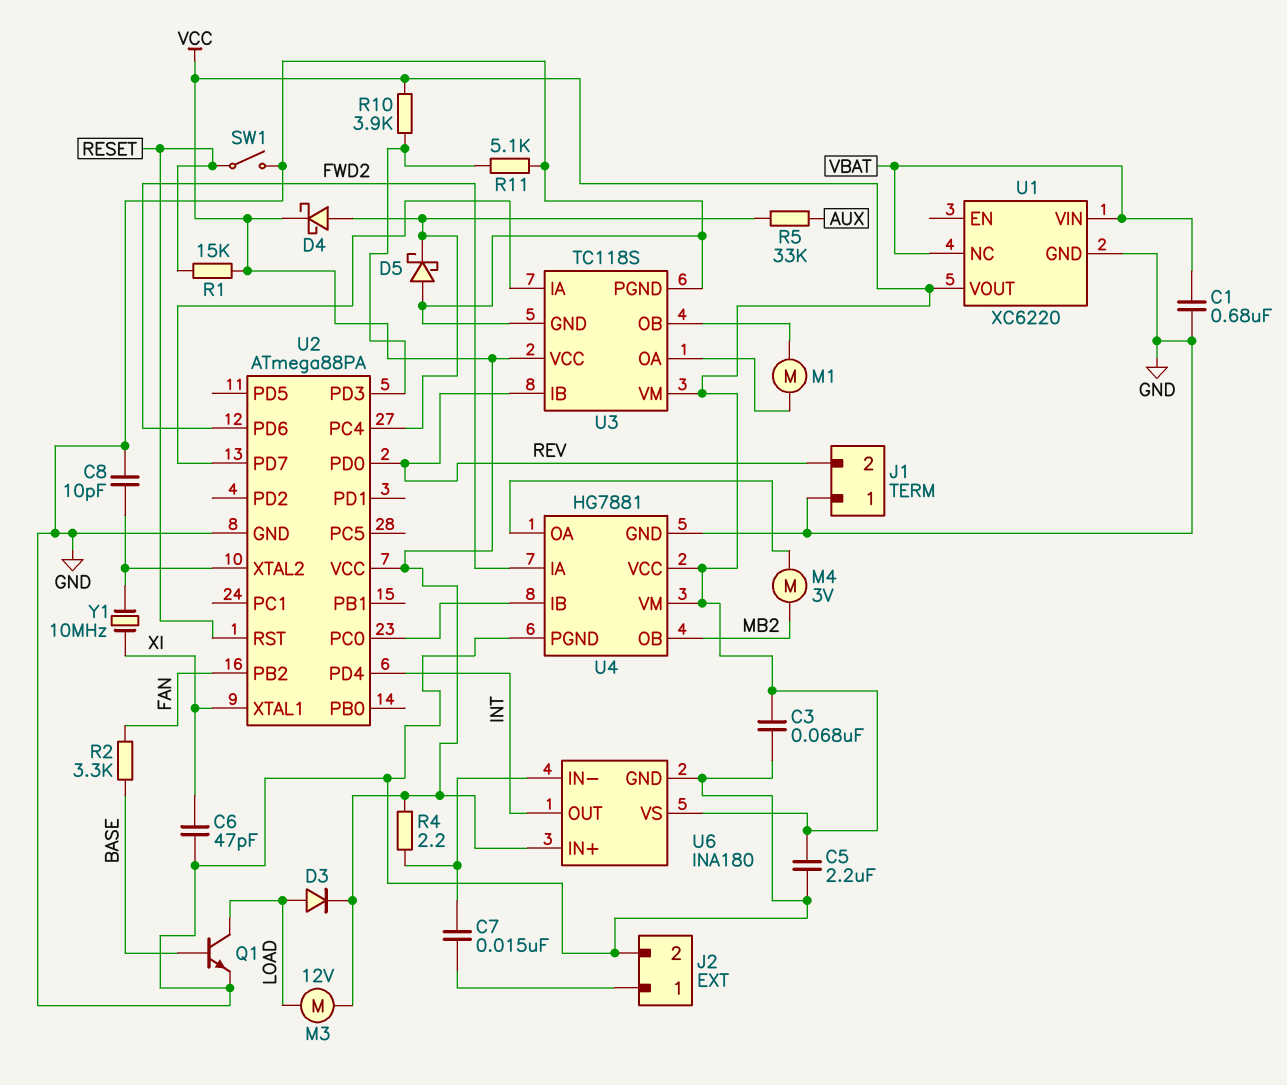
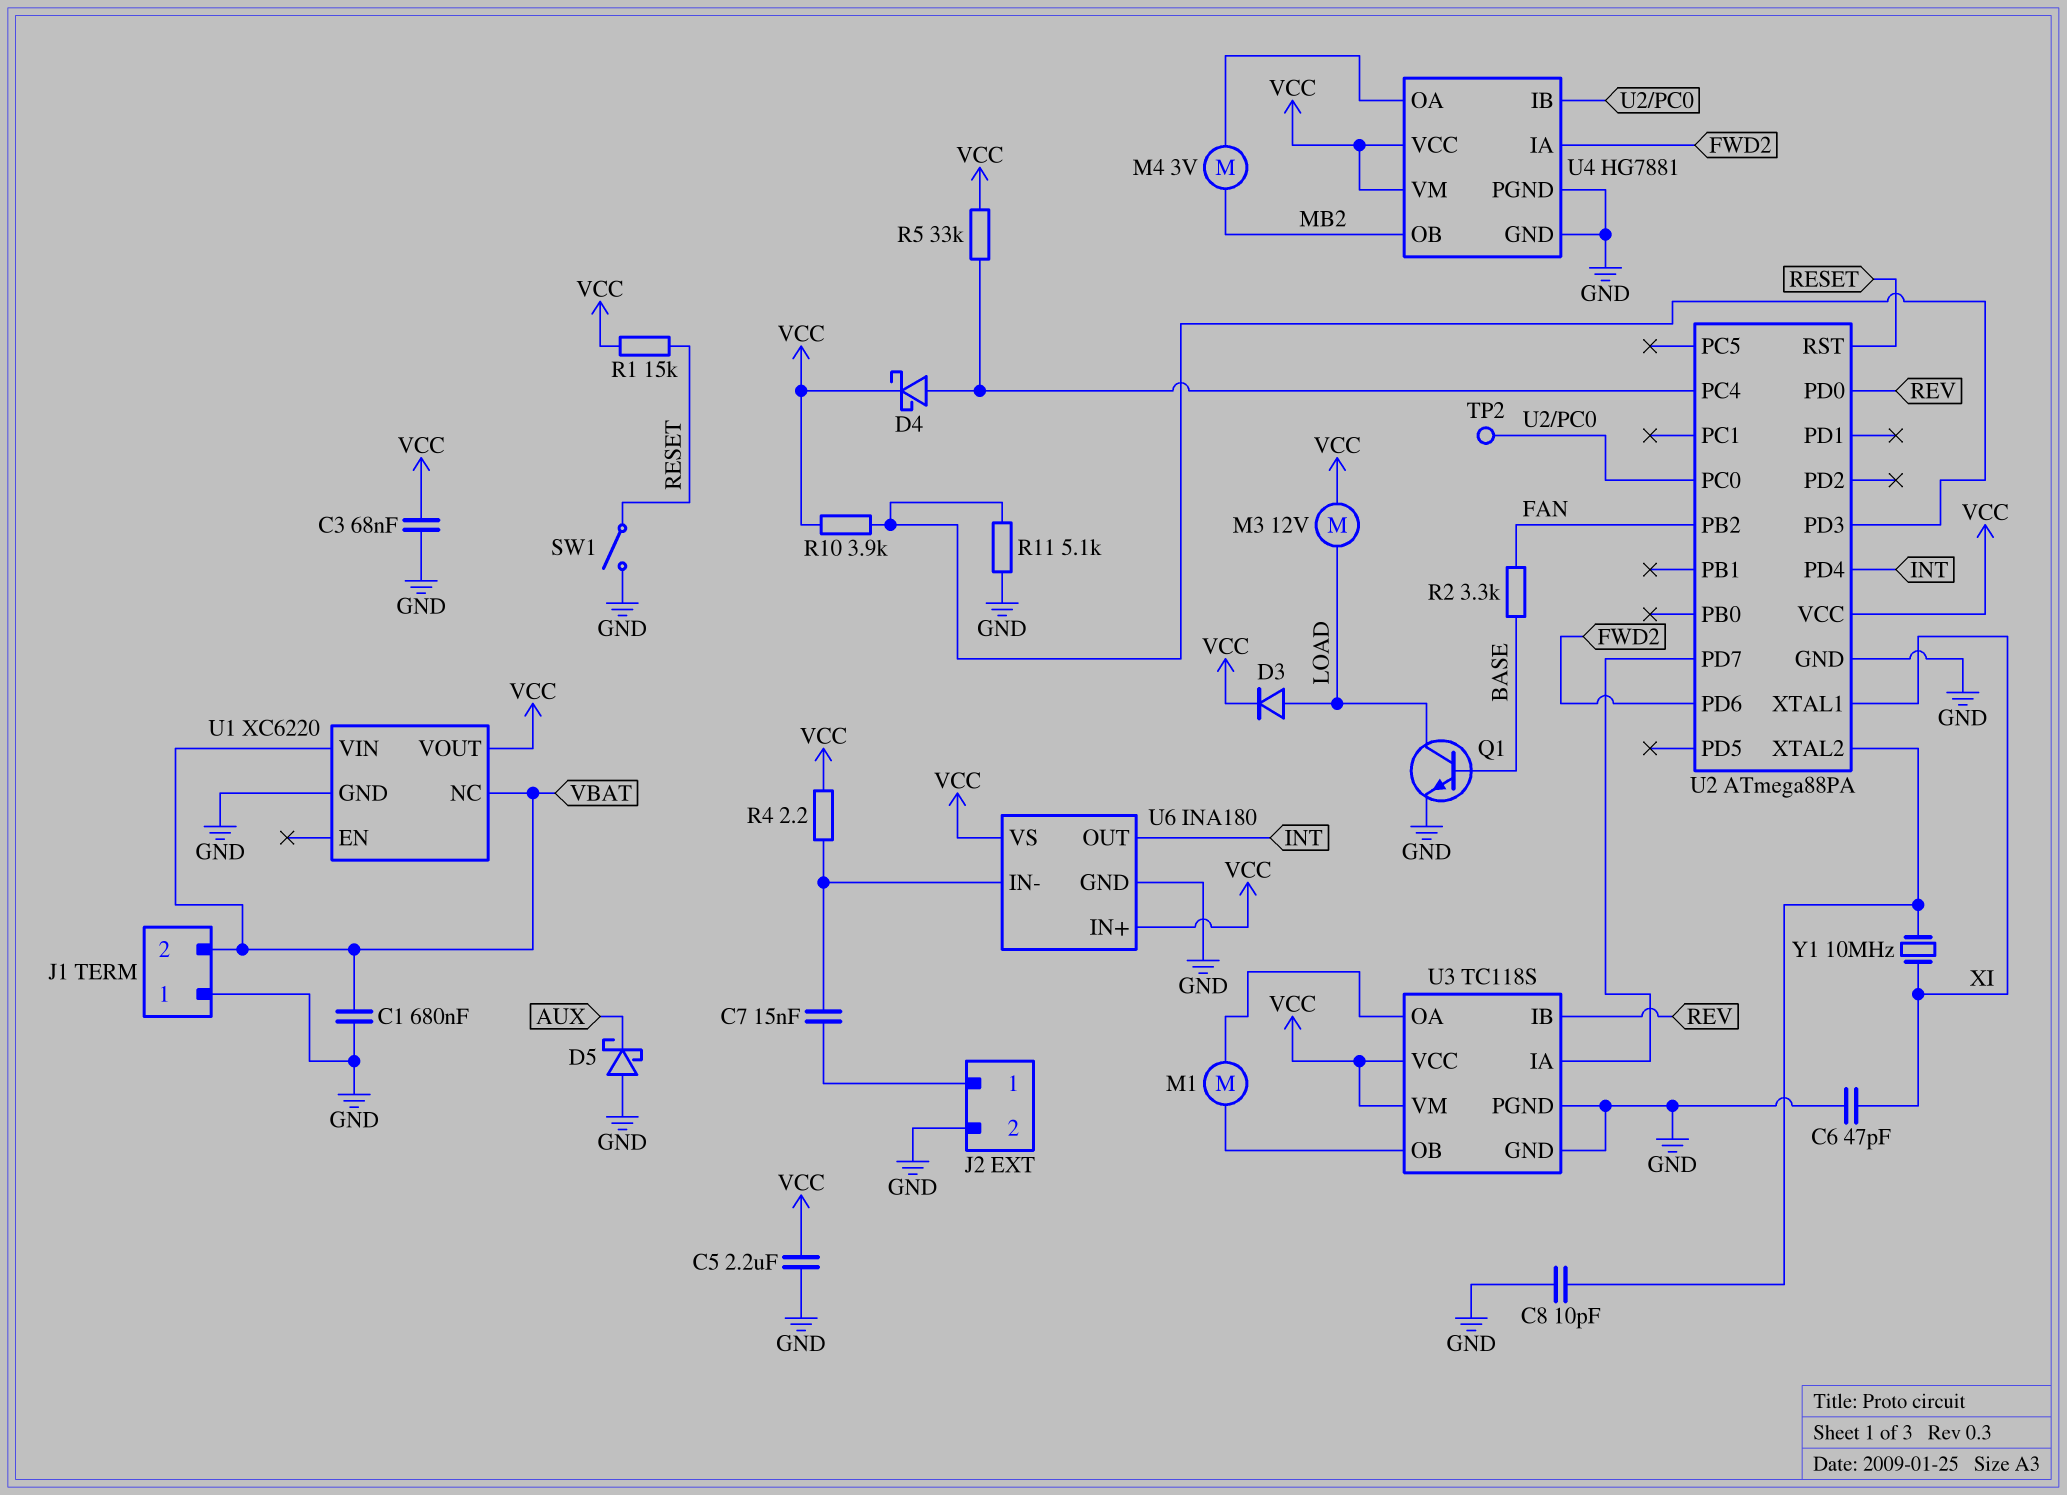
D5: schottky (A GND, K U2/PC4) -> schottky (A GND, K AUX)
J1 pin 2: REV -> VBAT
R5: 33k (AUX, U2/PC4) -> 33k (U2/PC4, VCC)
TP2: none -> test point (U2/PC0)

